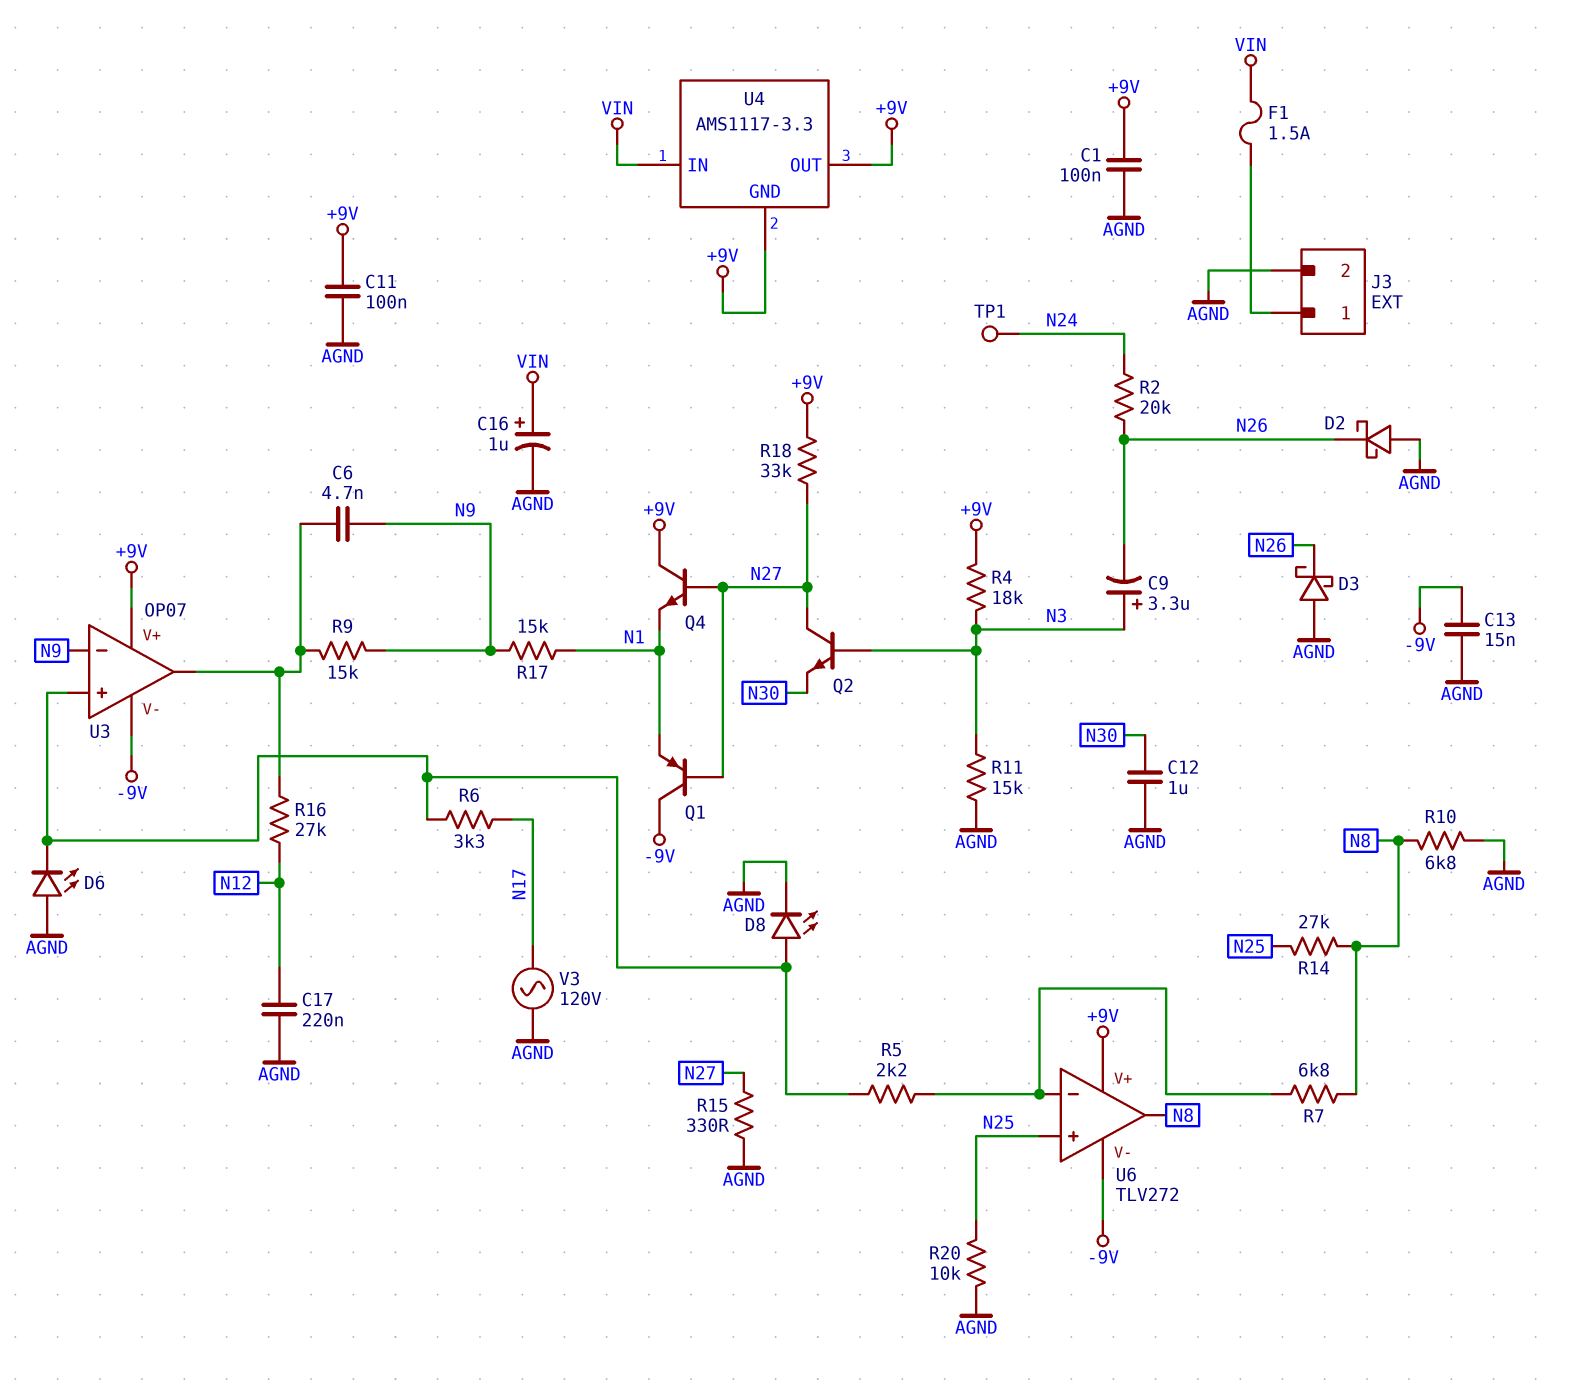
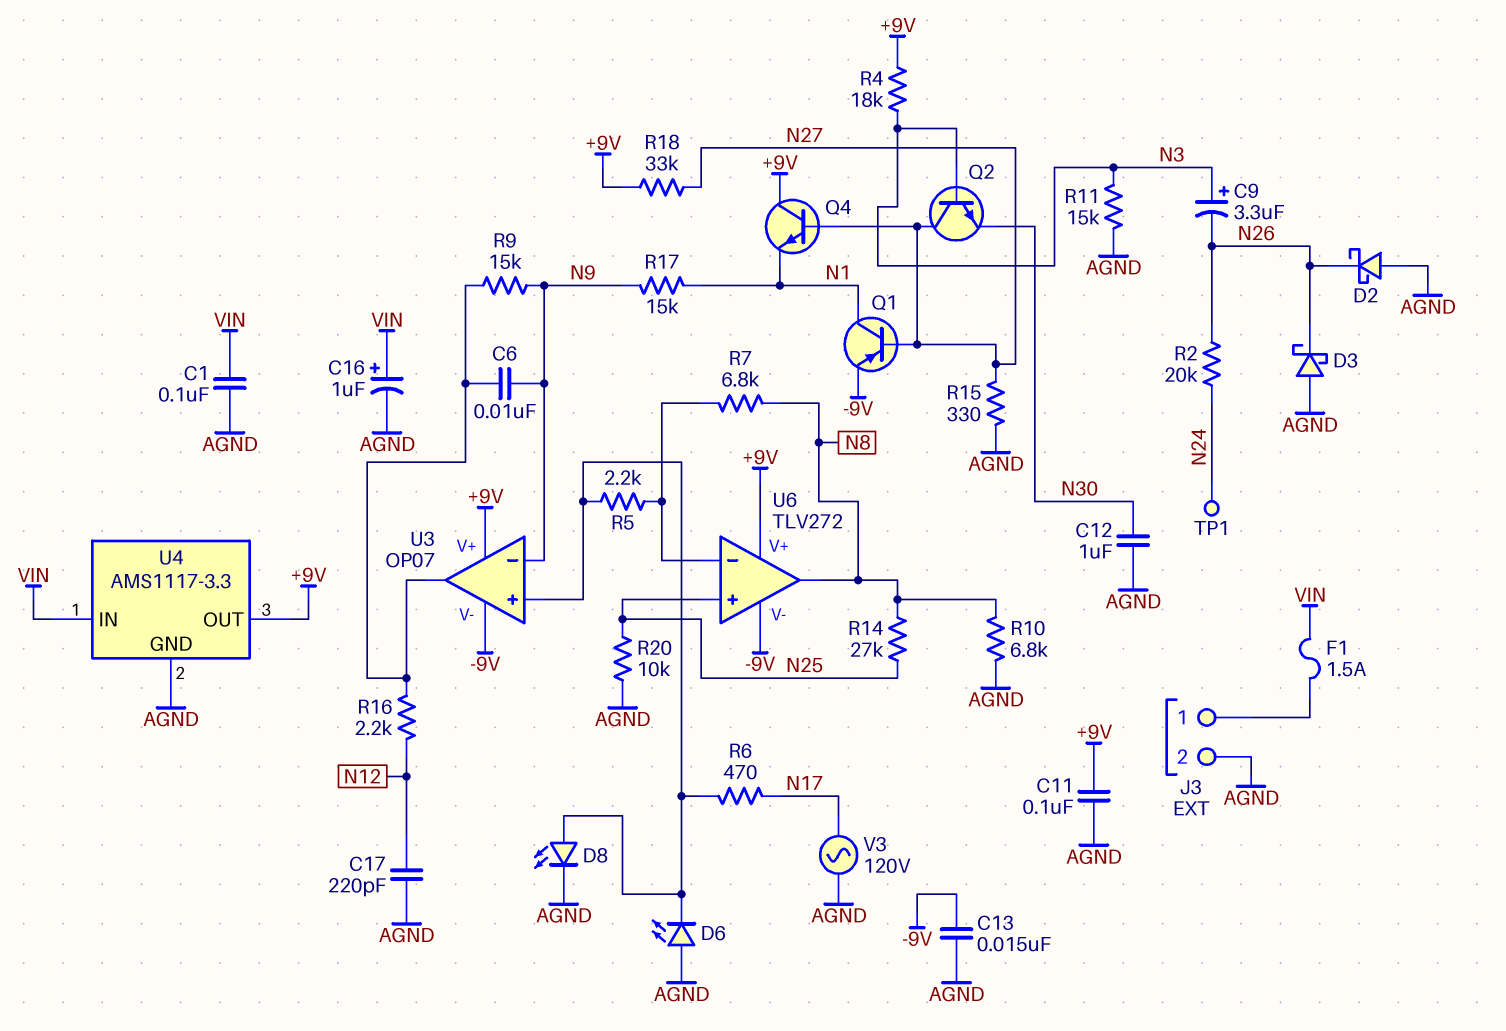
C1: 100nF (+9V, AGND) -> 100nF (AGND, VIN)
C6: 4.7nF (N9, U3/out) -> 10nF (N9, U3/out)
C17: 220nF (AGND, N12) -> 220pF (AGND, N12)
Q1: PNP (B N27, C -9V, E N1) -> PNP (B N27, C N1, E -9V)
R6: 3.3k (N17, U3/in+) -> 470 (N17, U3/in+)
R16: 27k (N12, U3/out) -> 2.2k (N12, U3/out)
U4 pin GND: +9V -> AGND

